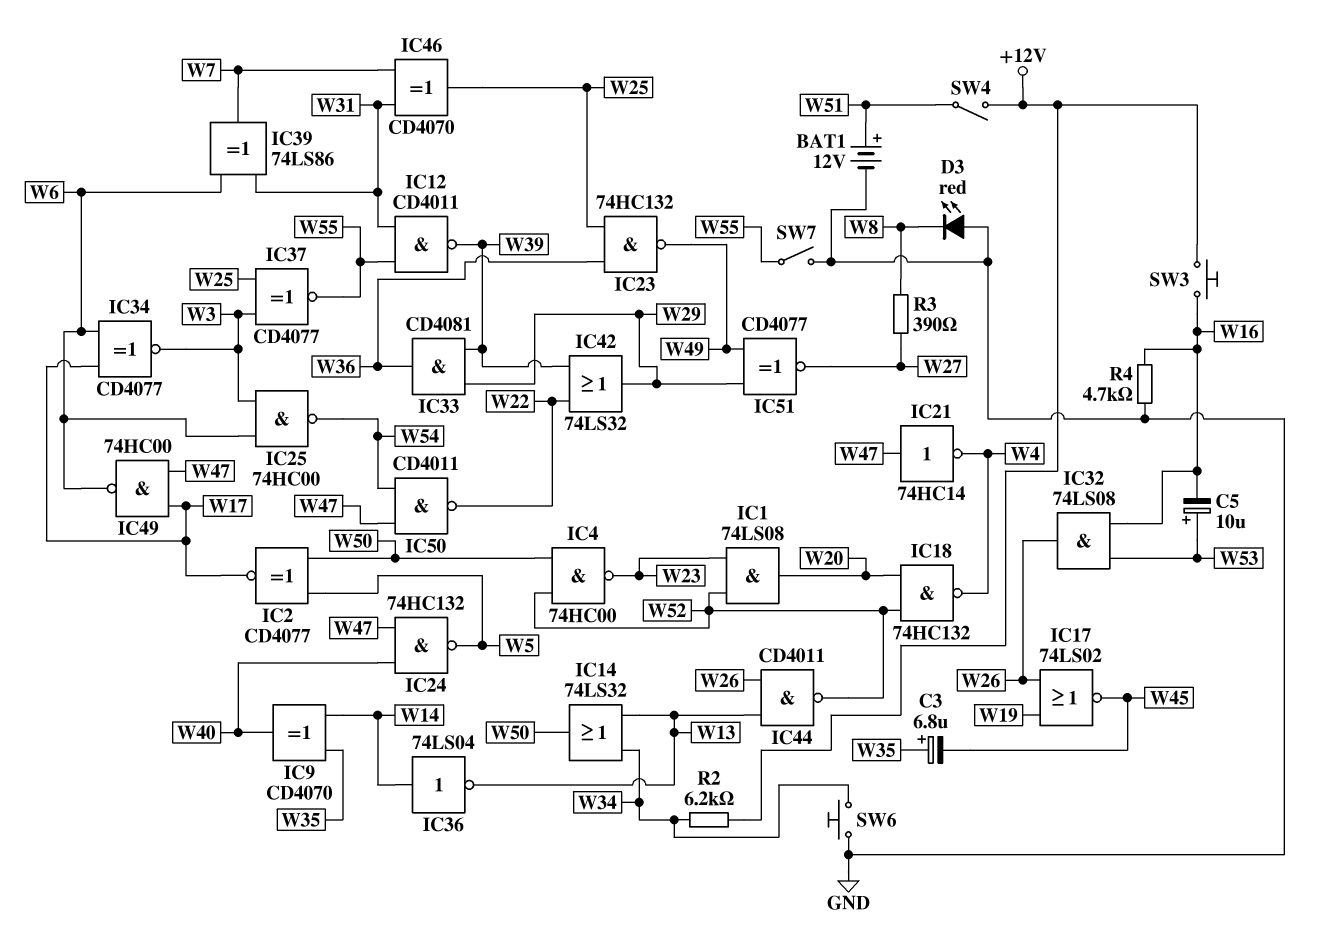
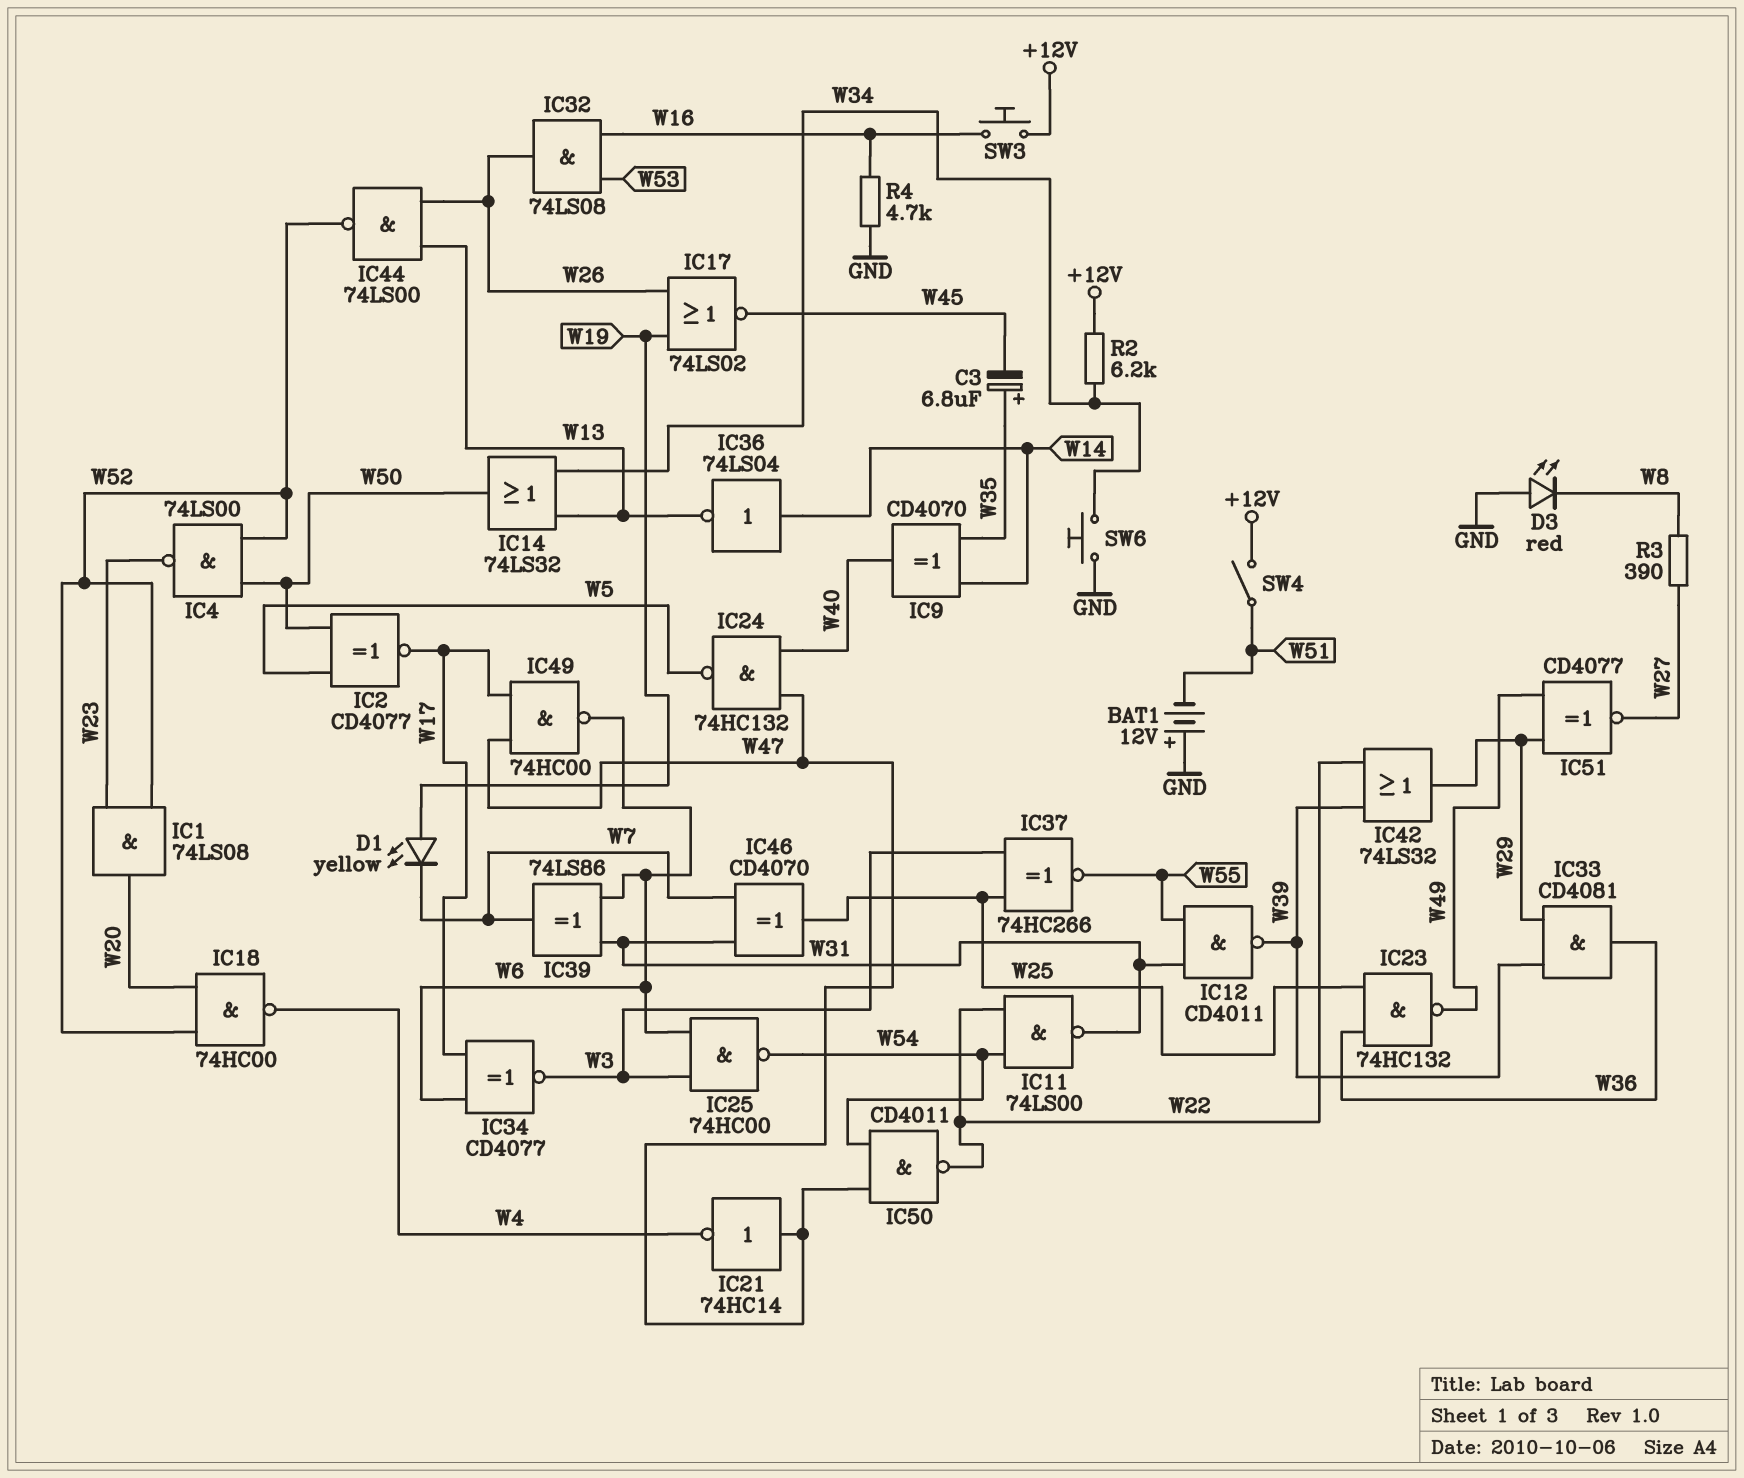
BAT1: 12V (plus W51, minus GND) -> 12V (plus GND, minus W51)
C5: 10uF (plus W53, minus W16) -> none
D1: none -> LED yellow (A W19, K W7)
IC4: NAND 74HC00 (in W50, in W52, out W23) -> NAND 74LS00 (in W50, in W52, out W23)
IC11: none -> NAND 74LS00 (in W22, in W54, out W31)
IC18: NAND 74HC132 (in W20, in W52, out W4) -> NAND 74HC00 (in W20, in W52, out W4)
IC37: XNOR CD4077 (in W3, in W25, out W55) -> XNOR 74HC266 (in W3, in W25, out W55)
IC44: NAND CD4011 (in W13, in W26, out W52) -> NAND 74LS00 (in W13, in W26, out W52)
SW7: switch (GND, W55) -> none

